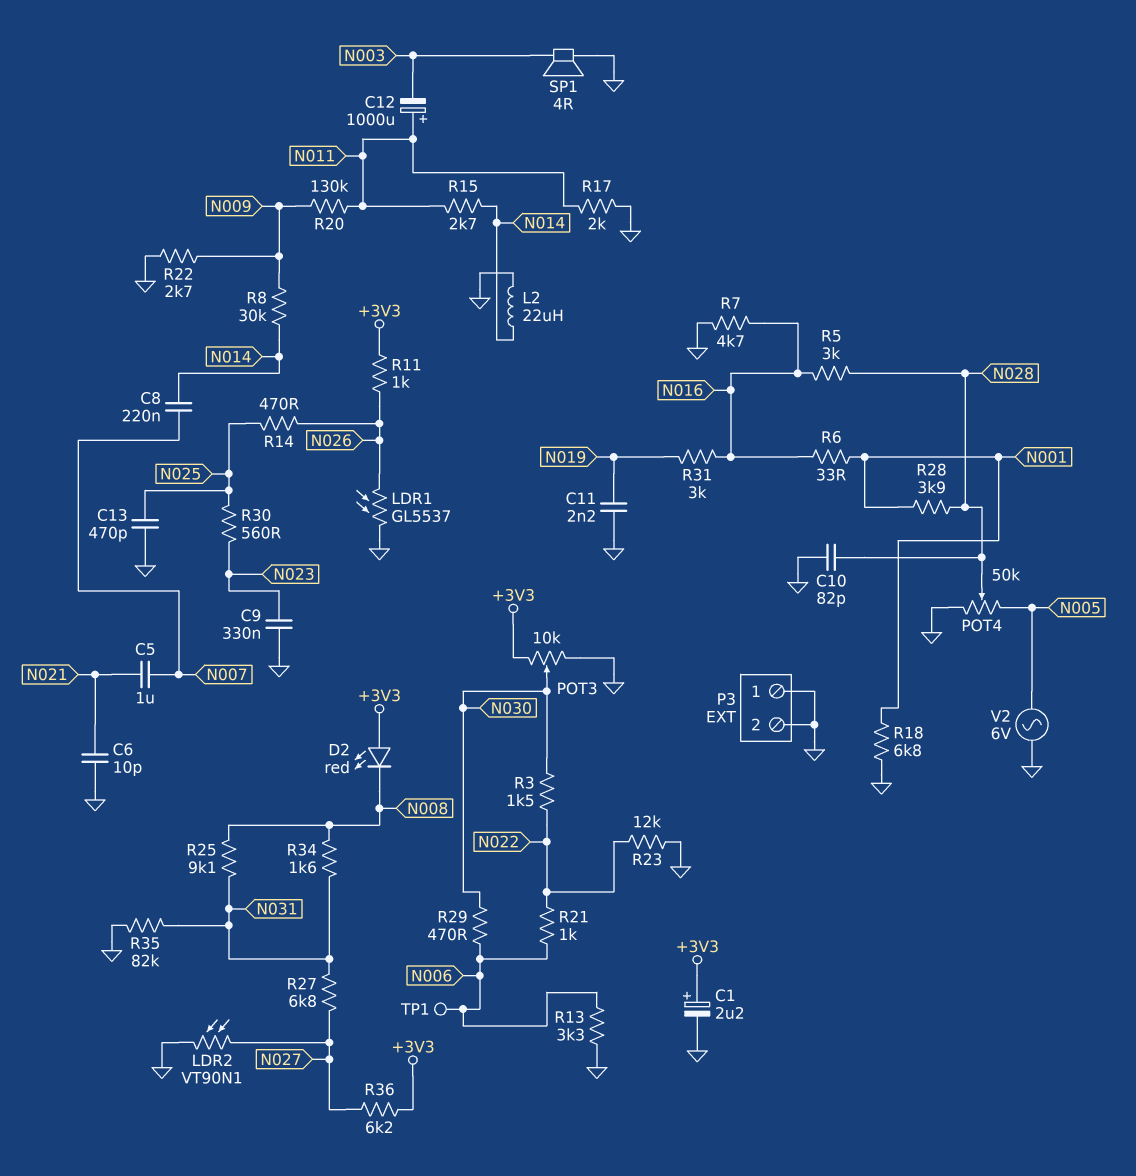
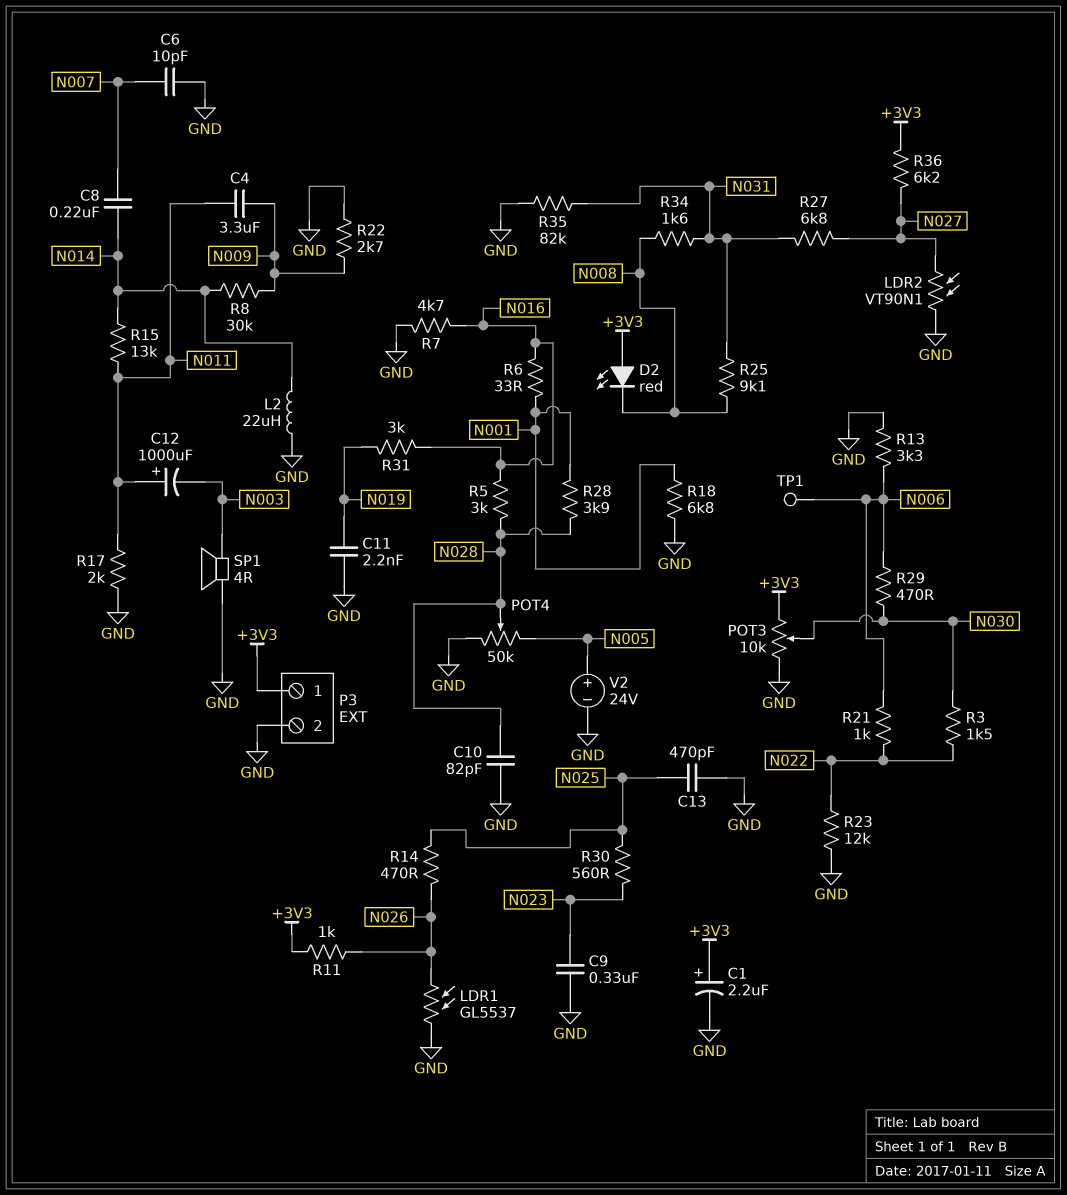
C4: none -> 3.3uF (N009, N011)
C5: 1uF (N007, N021) -> none
C6: 10pF (GND, N021) -> 10pF (GND, N007)
P3 pin 1: GND -> +3V3
R15: 2.7k (N011, N014) -> 13k (N011, N014)
R20: 130k (N009, N011) -> none
V2: AC 6V (GND, N005) -> 24V (plus N005, minus GND)

